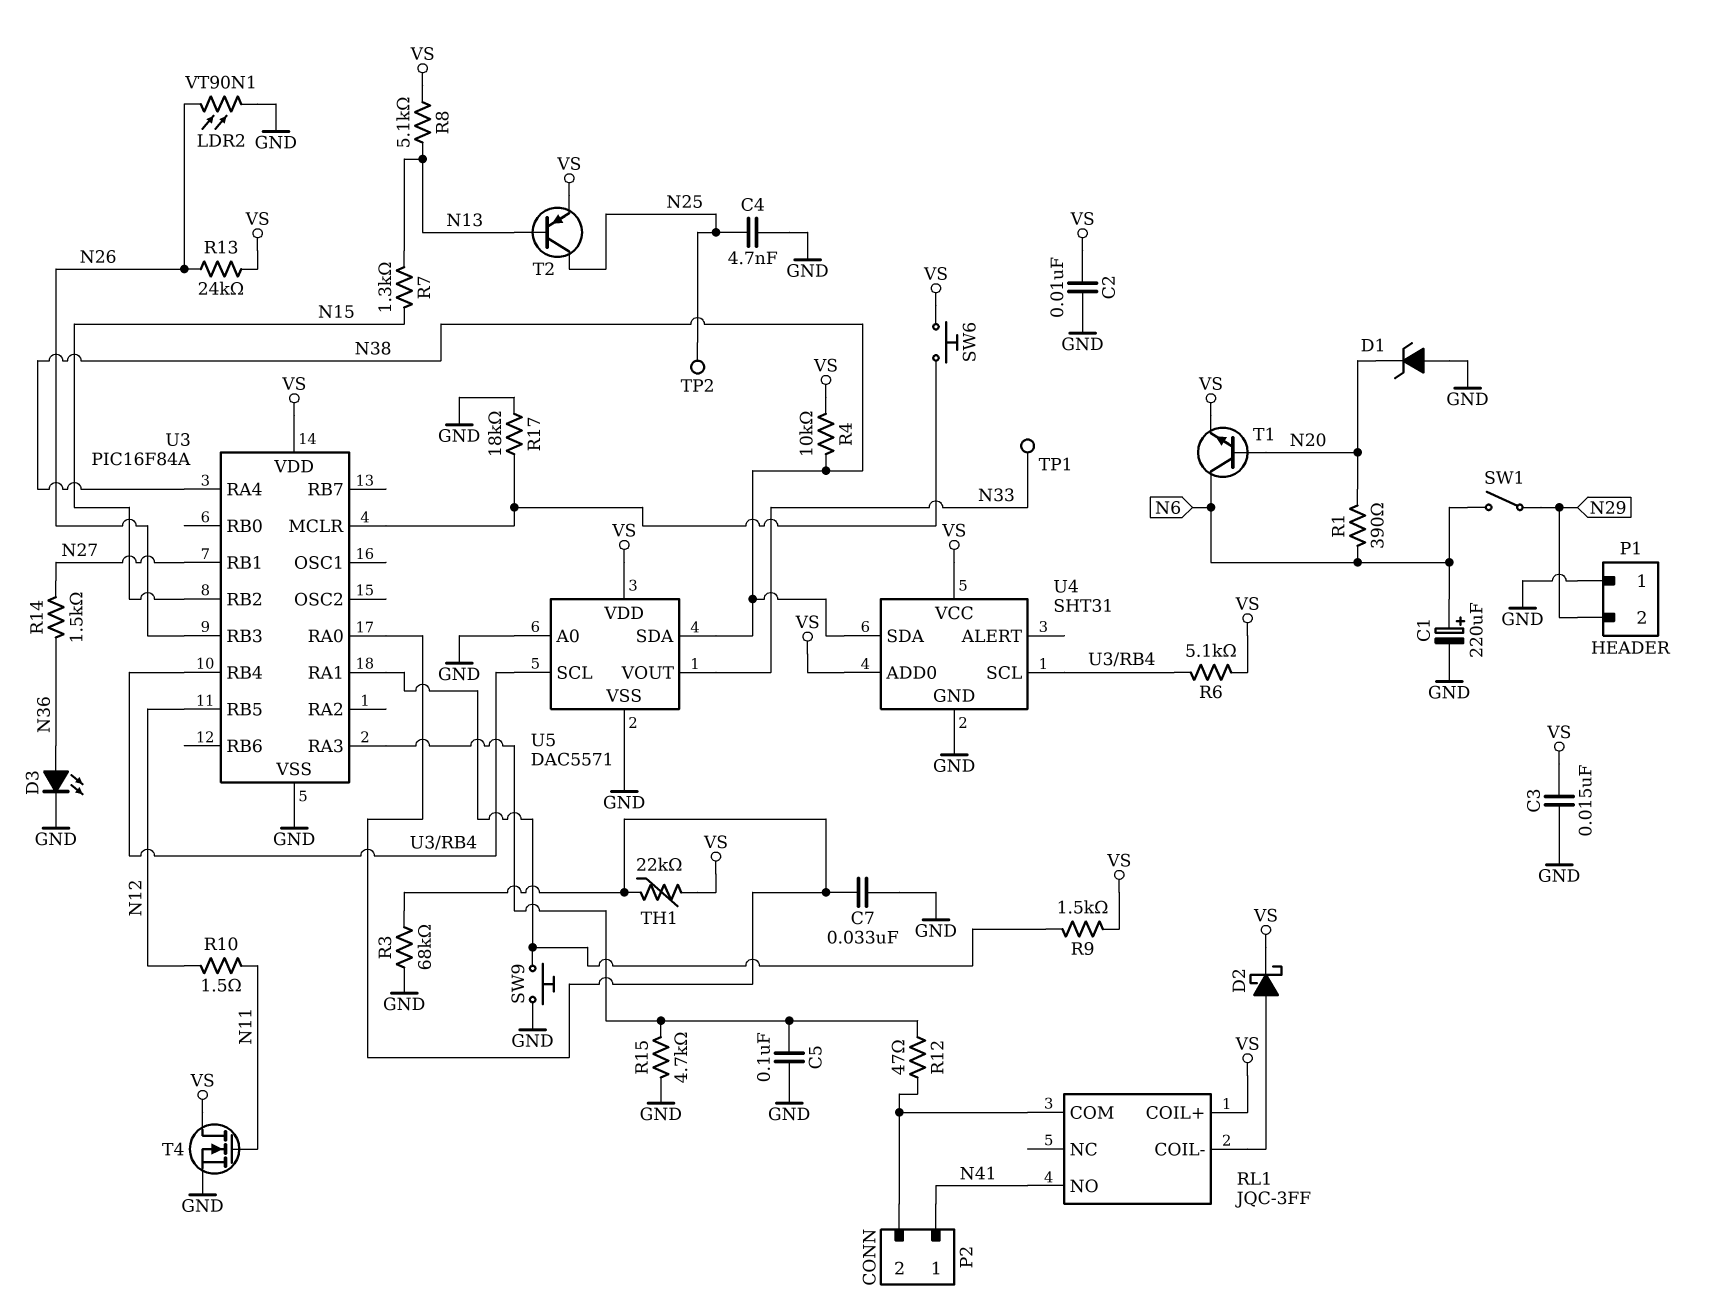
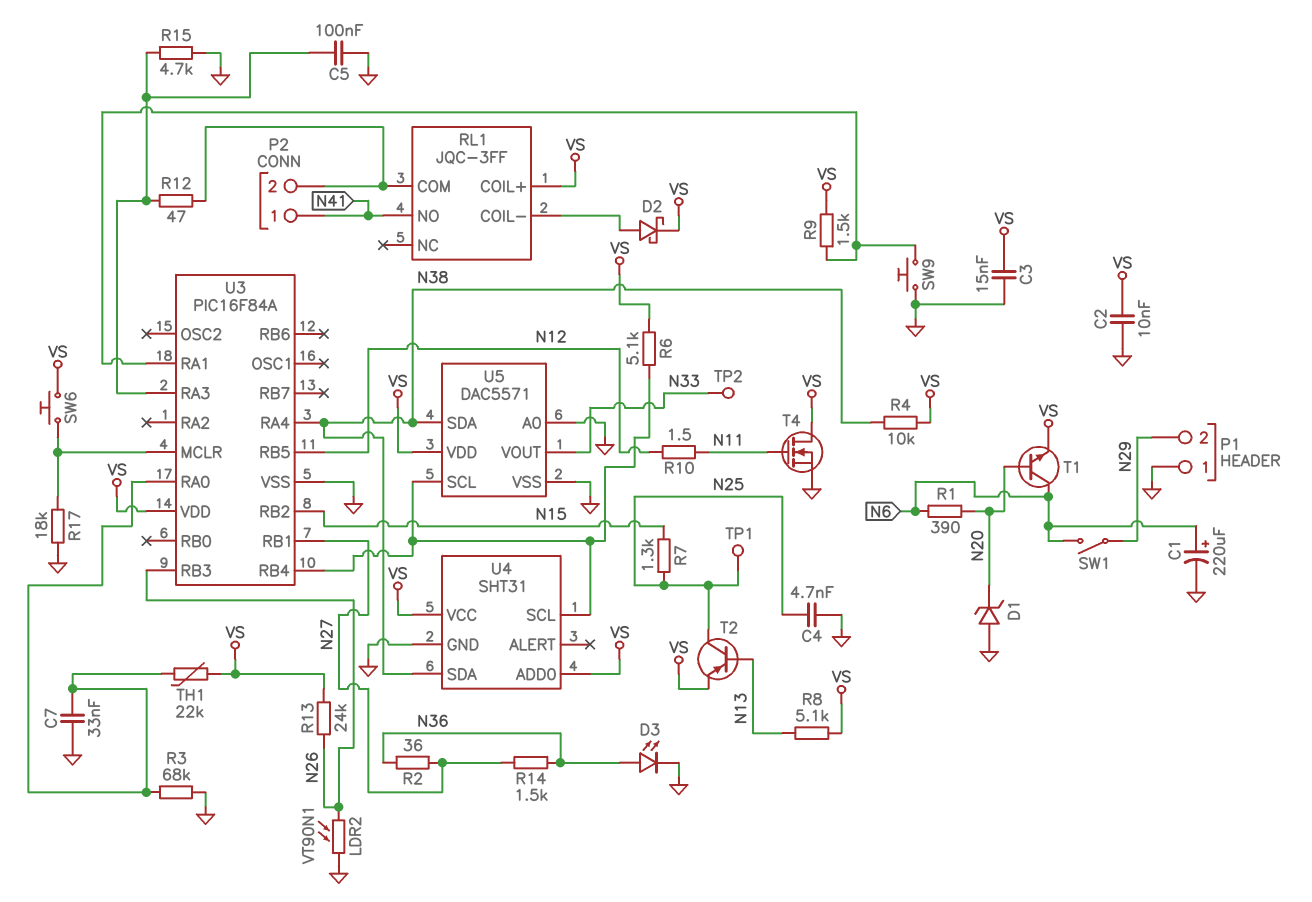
R2: none -> 36 (N27, N36)
R7: 1.3k (N13, N15) -> 1.3k (N15, N25)
TP1: test point (N33) -> test point (N25)
TP2: test point (N25) -> test point (N33)

